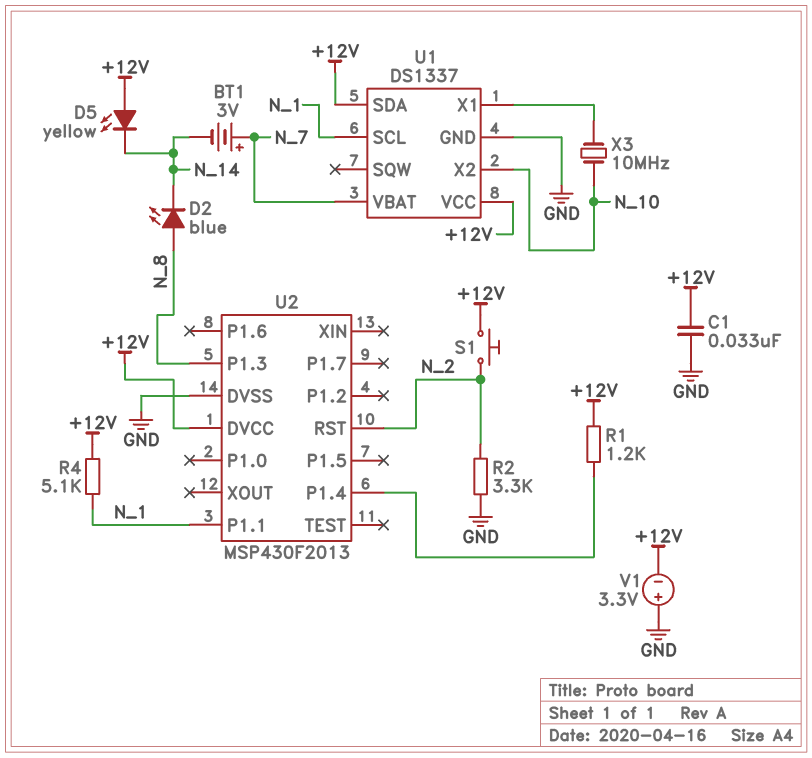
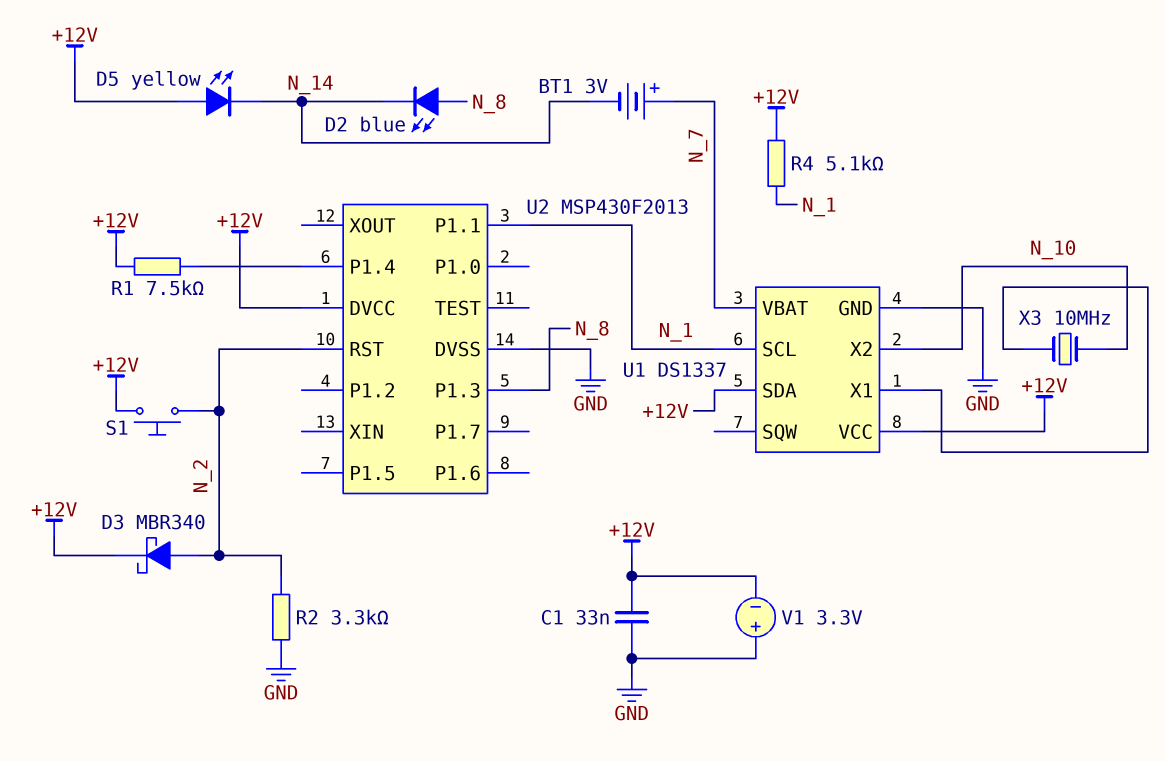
D3: none -> schottky MBR340 (A N_2, K +12V)
R1: 1.2k (+12V, U2/P1.4) -> 7.5k (+12V, U2/P1.4)

